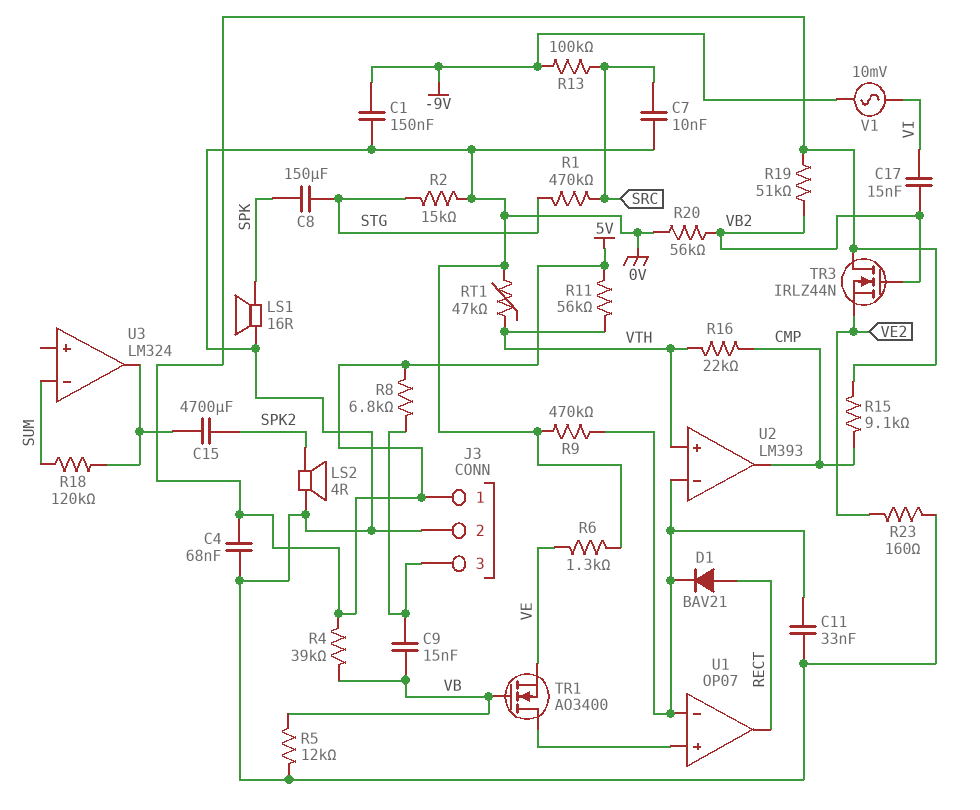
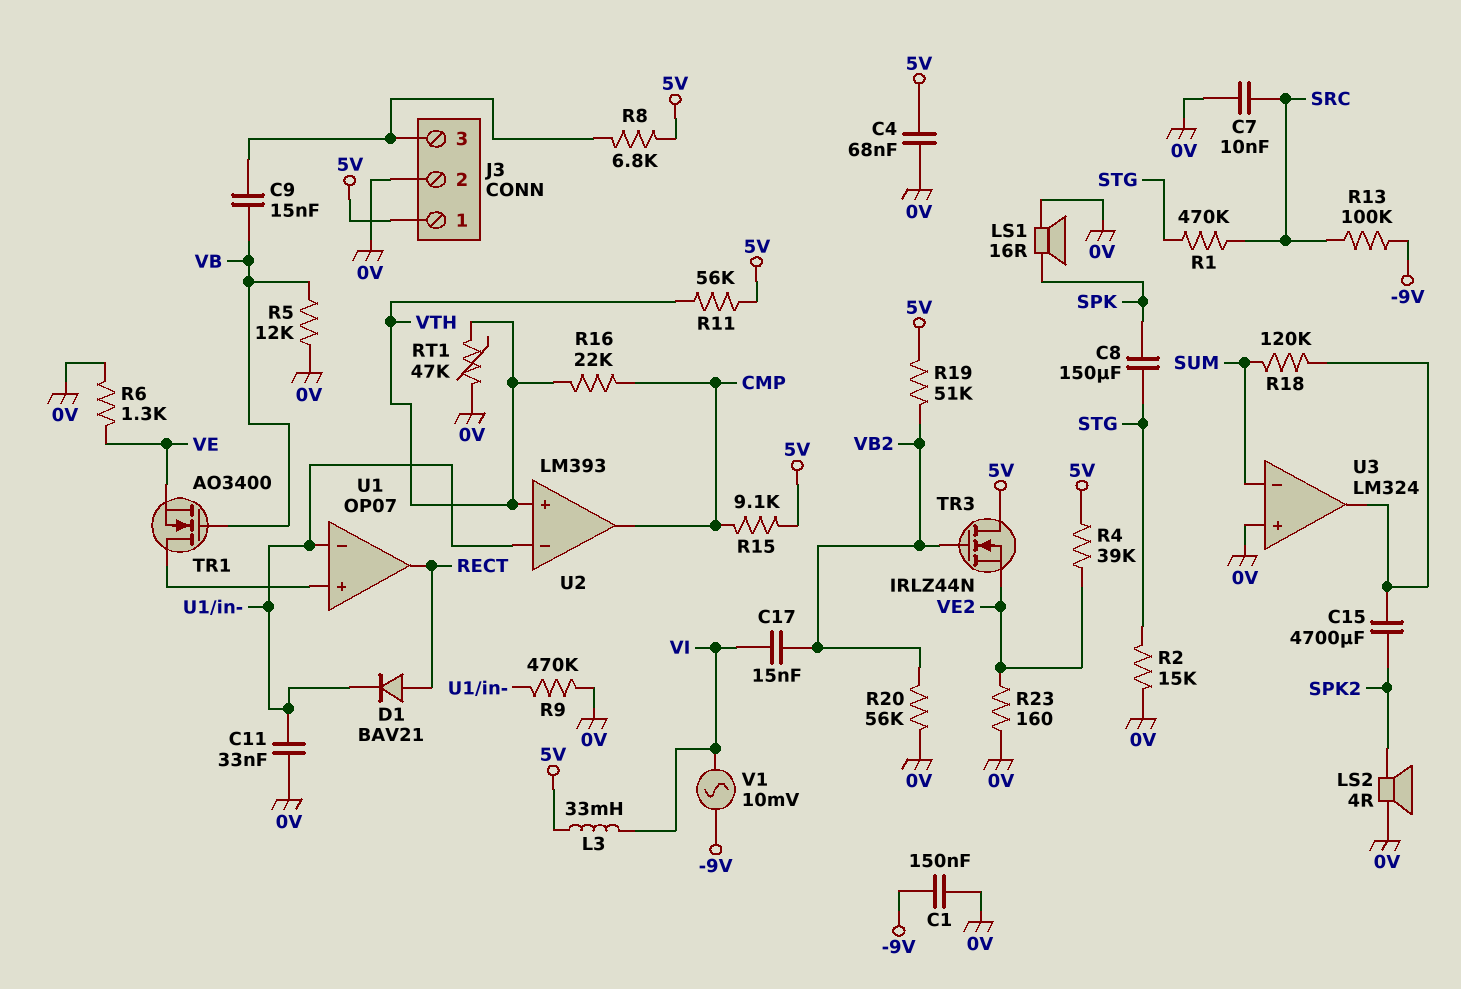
L3: none -> 33mH (5V, VI)
R4: 39k (5V, VB) -> 39k (5V, VE2)
U3 pin in+: none -> 0V

